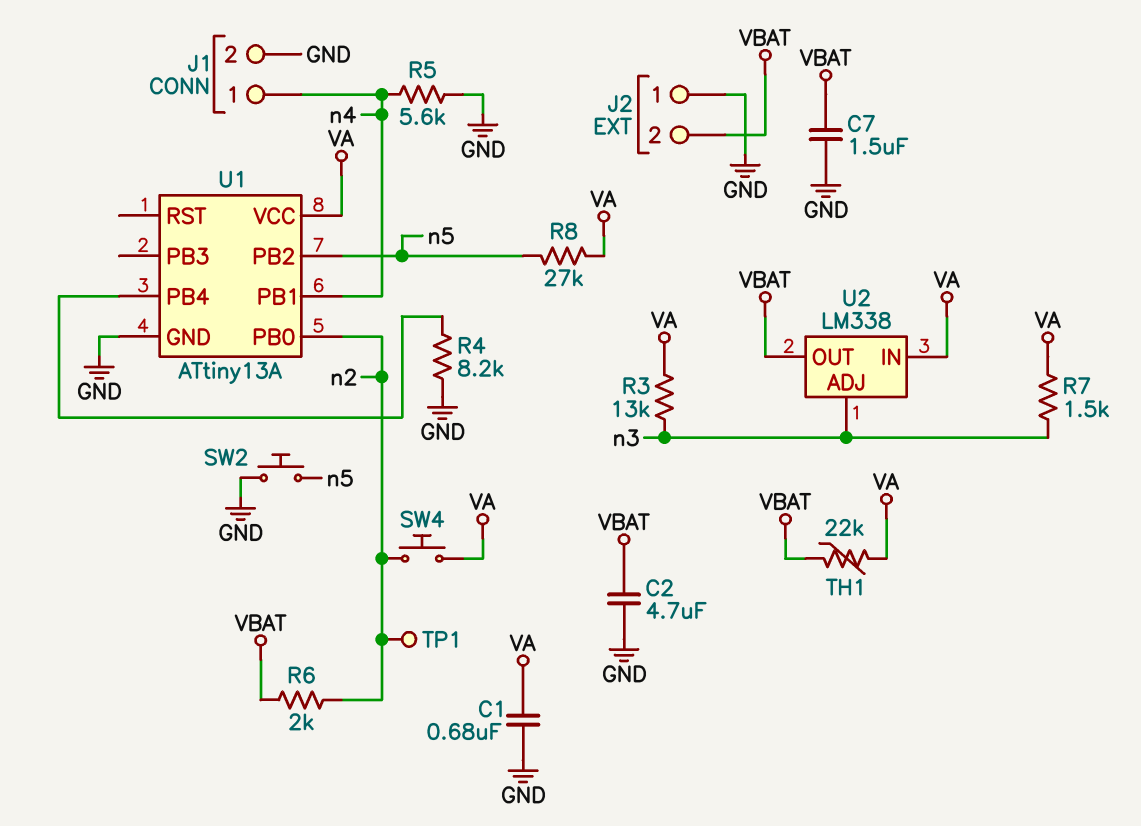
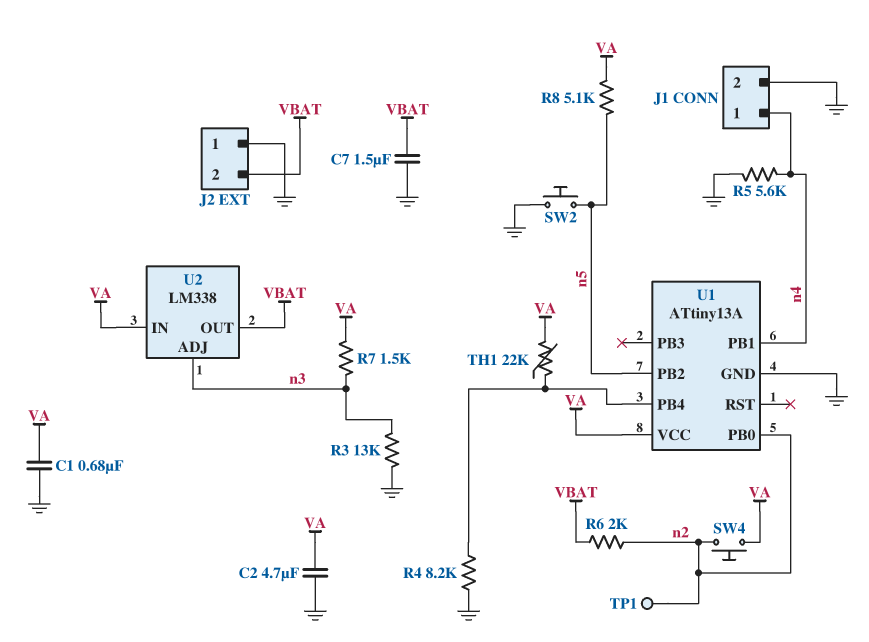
C2: 4.7uF (GND, VBAT) -> 4.7uF (GND, VA)
R3: 13k (VA, n3) -> 13k (GND, n3)
R8: 27k (VA, n5) -> 5.1k (VA, n5)
TH1: 22k (VA, VBAT) -> 22k (U1/PB4, VA)

